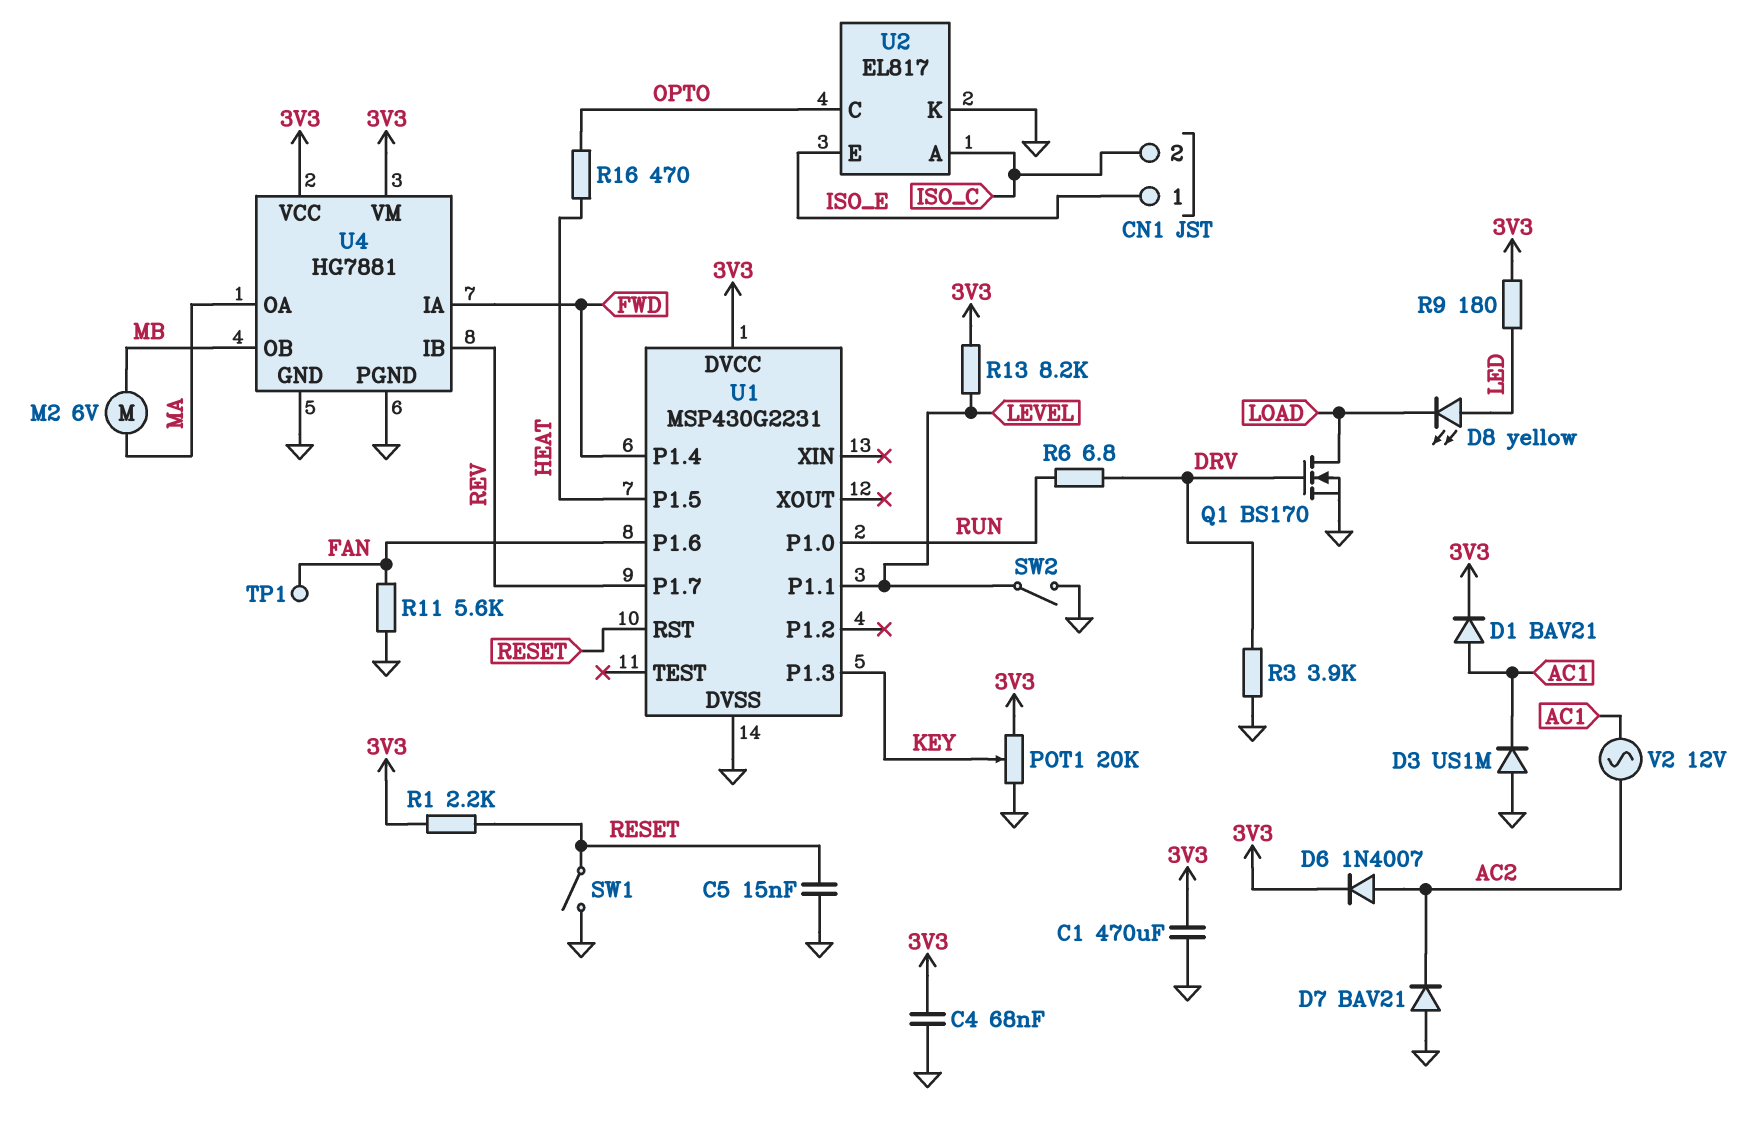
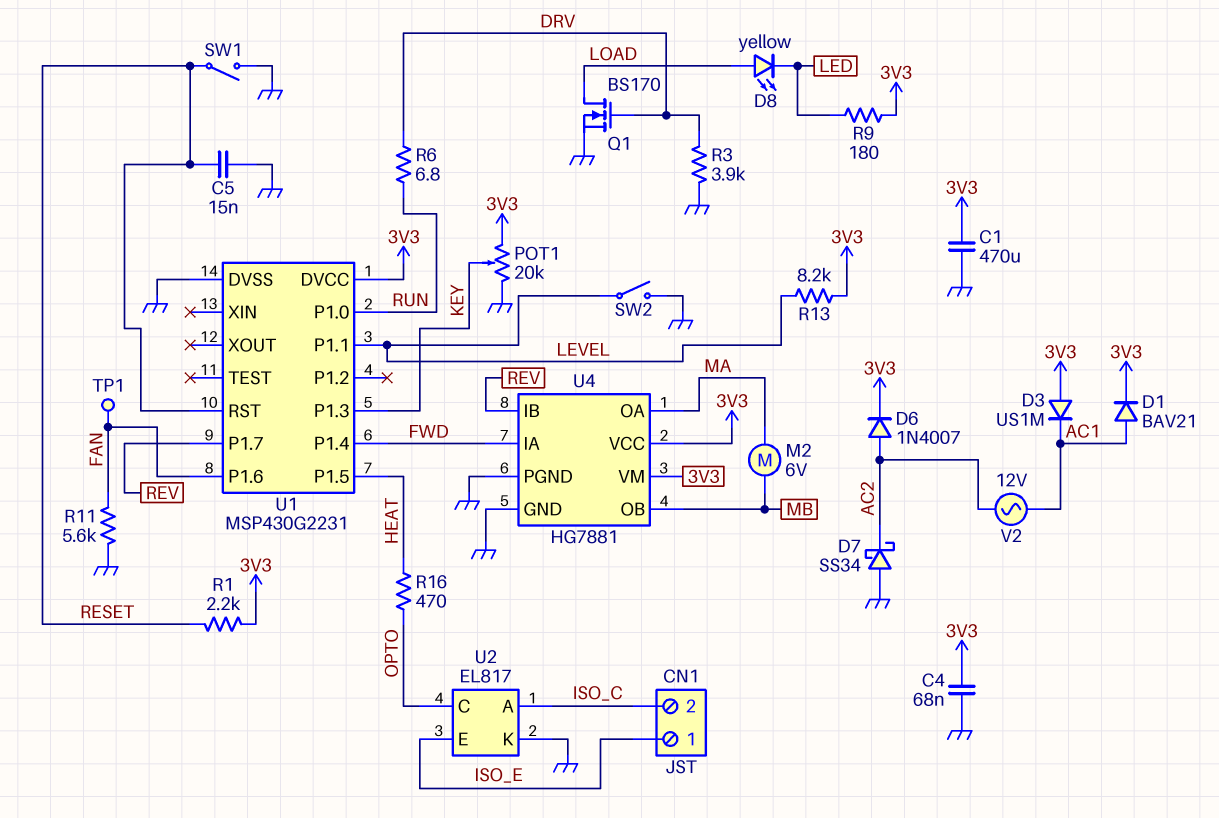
D3: diode US1M (A GND, K AC1) -> diode US1M (A 3V3, K AC1)
D7: diode BAV21 (A GND, K AC2) -> schottky SS34 (A GND, K AC2)
D8: LED yellow (A LED, K LOAD) -> LED yellow (A LOAD, K LED)

